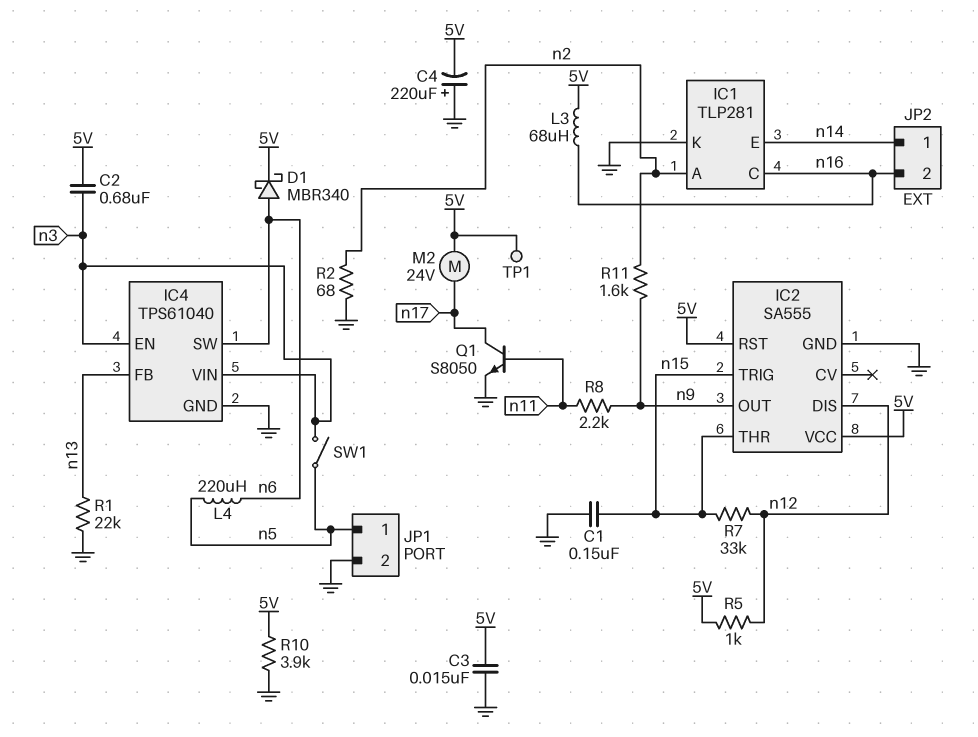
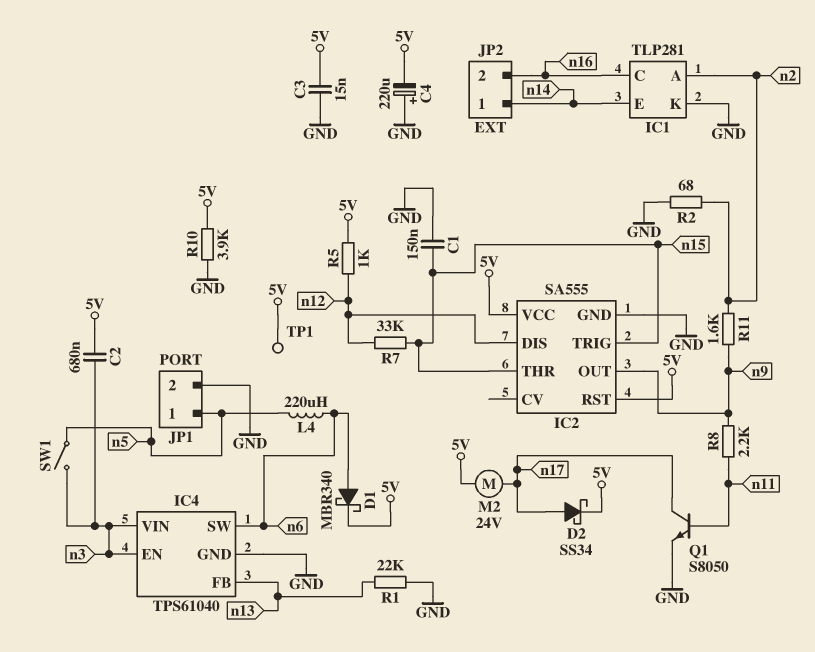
D2: none -> schottky SS34 (A n17, K 5V)
L3: 68uH (5V, n16) -> none

